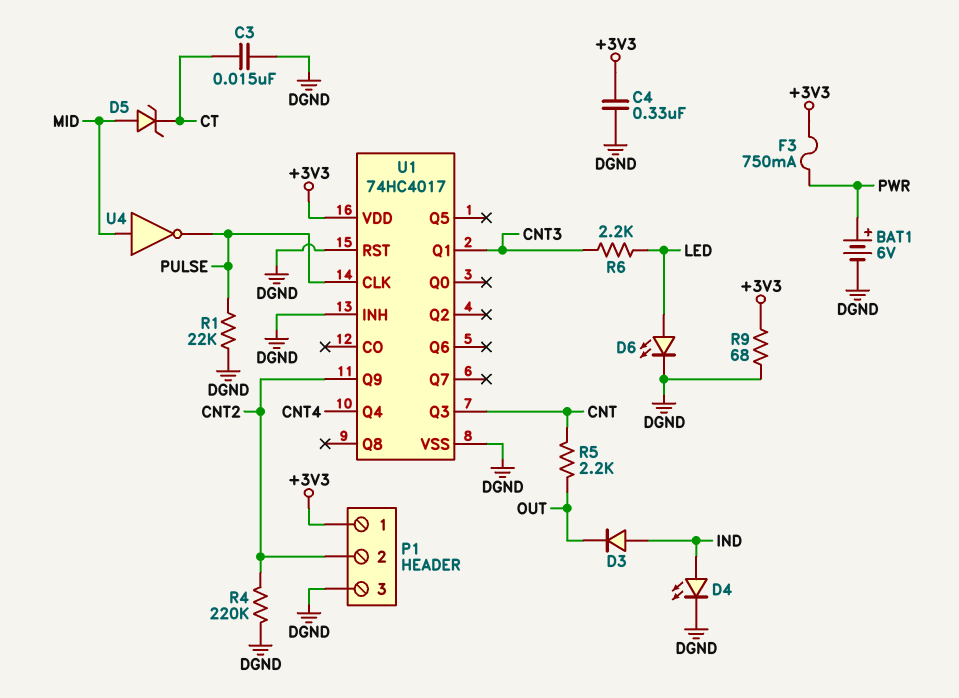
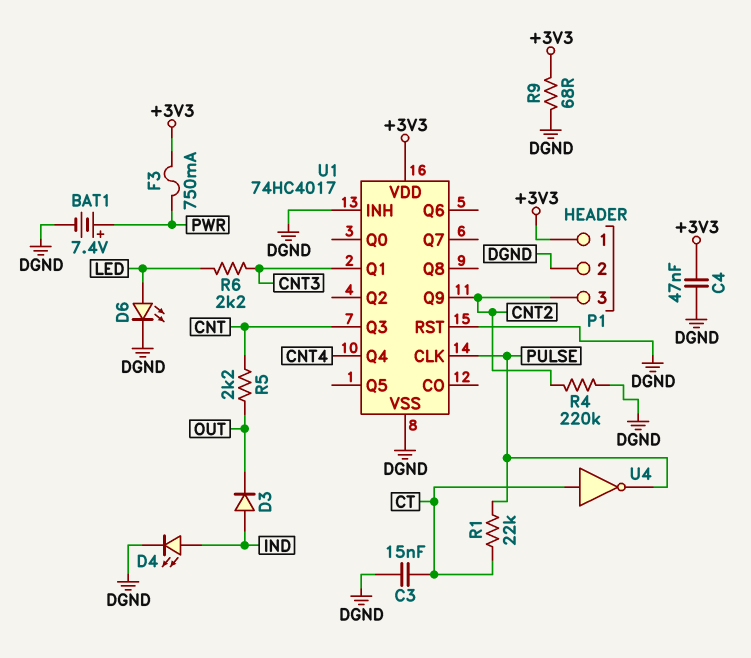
BAT1: 6V (plus PWR, minus DGND) -> 7.4V (plus PWR, minus DGND)
C4: 330nF (+3V3, DGND) -> 47nF (+3V3, DGND)
D5: zener (A MID, K CT) -> none
P1 pin 2: CNT2 -> DGND
P1 pin 3: DGND -> CNT2
R1: 22k (DGND, PULSE) -> 22k (CT, PULSE)
U4: NOT (in MID, out PULSE) -> NOT (in CT, out PULSE)

